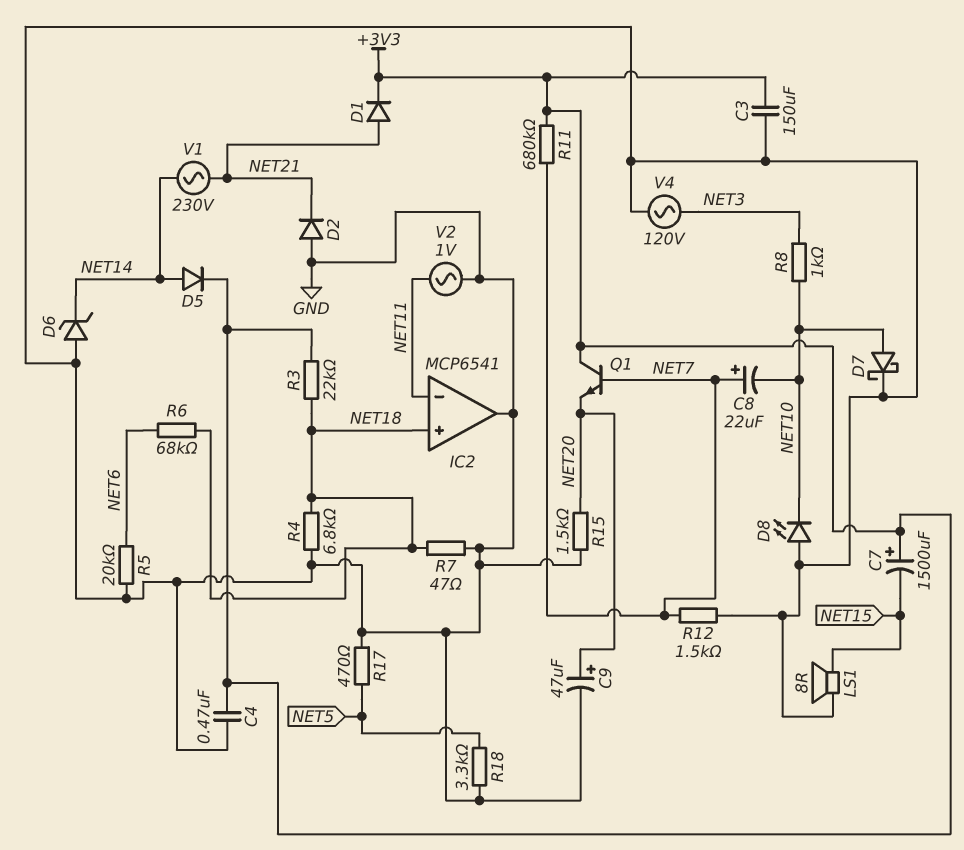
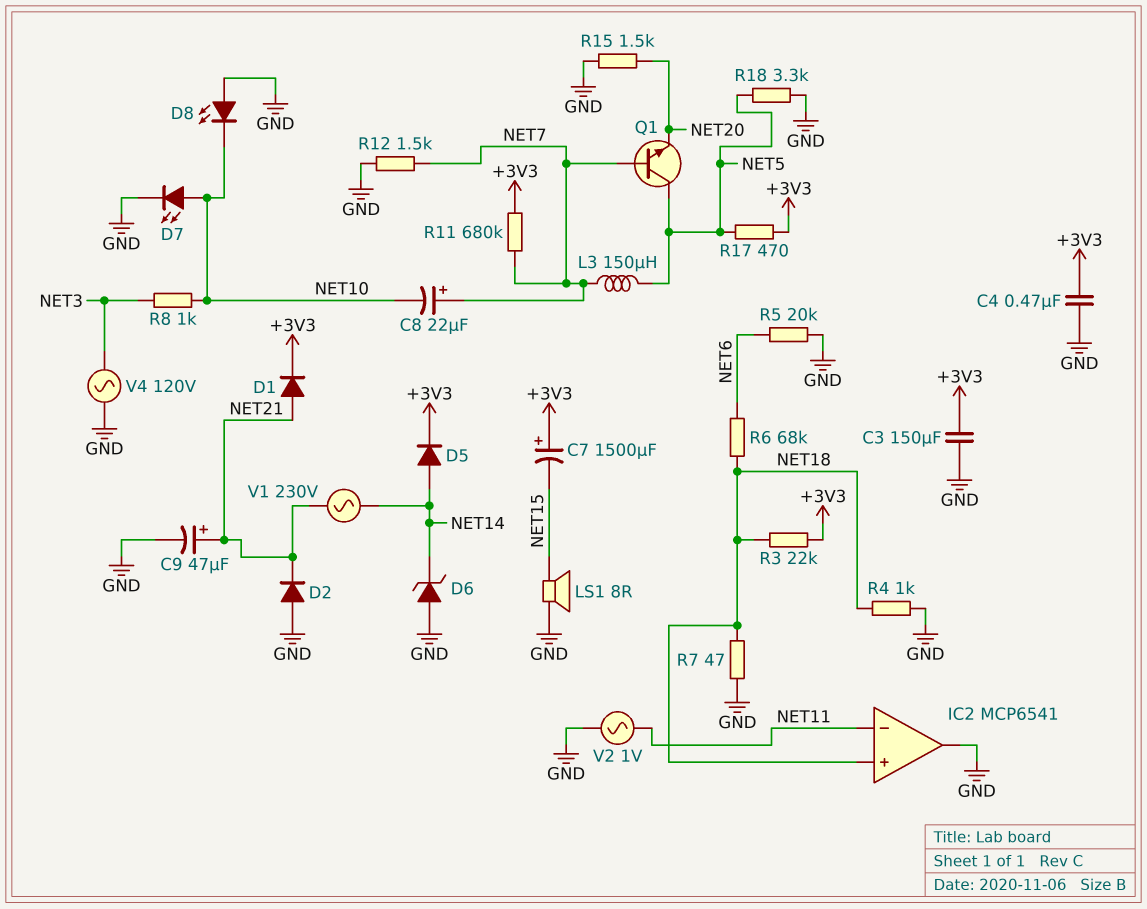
C9: 47uF (plus NET20, minus GND) -> 47uF (plus NET21, minus GND)
D7: schottky (A NET10, K GND) -> LED (A NET10, K GND)
L3: none -> 150uH (NET5, NET7)
Q1: NPN (B NET7, C +3V3, E NET20) -> NPN (B NET7, C NET5, E NET20)
R4: 6.8k (GND, NET18) -> 1k (GND, NET18)
R17: 470 (GND, NET5) -> 470 (+3V3, NET5)

